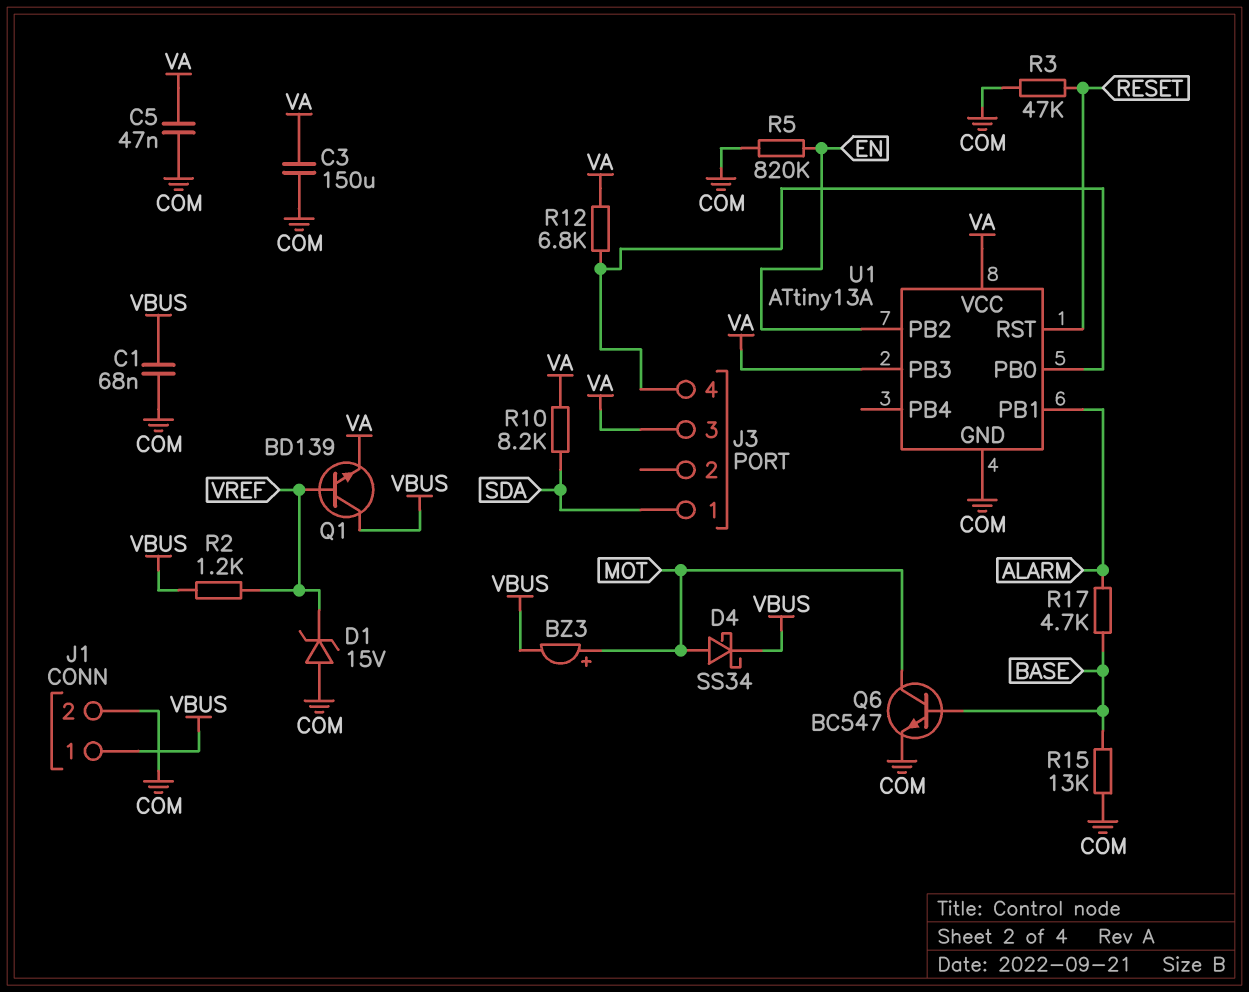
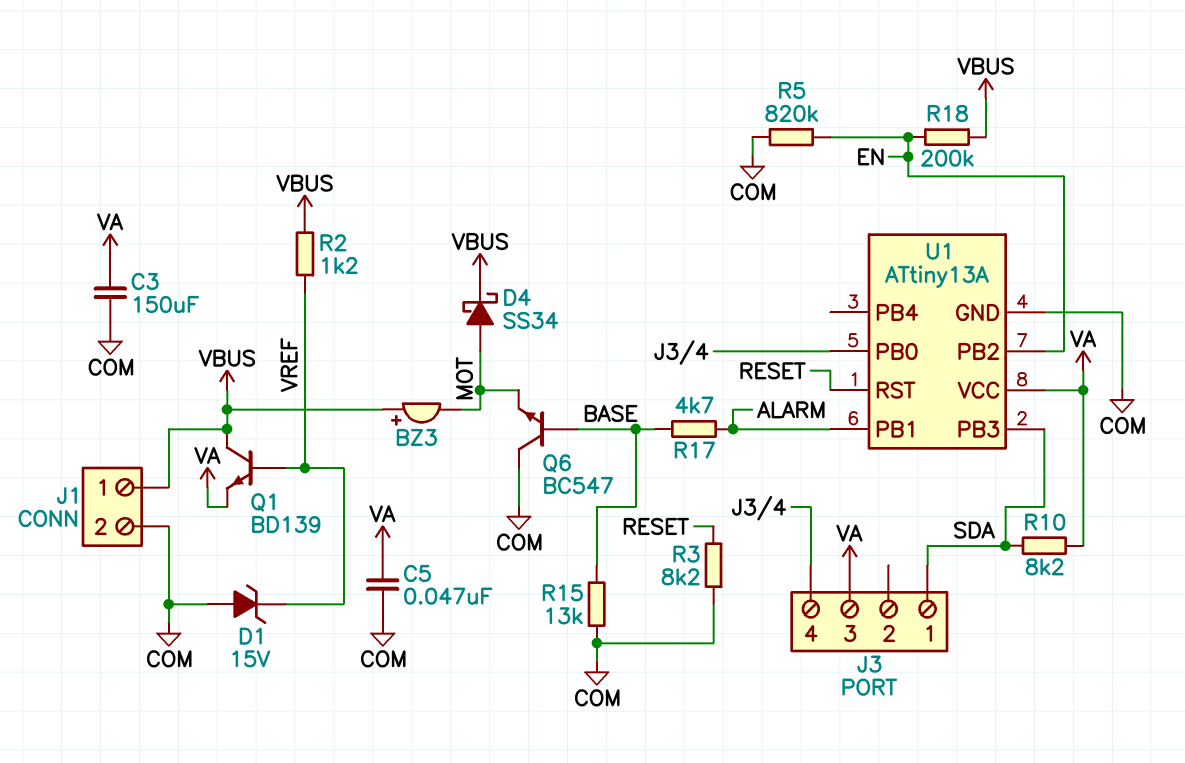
BZ3: buzzer (plus MOT, minus VBUS) -> buzzer (plus VBUS, minus MOT)
C1: 68nF (COM, VBUS) -> none
Q6: NPN BC547 (B BASE, C MOT, E COM) -> NPN BC547 (B BASE, C COM, E MOT)
R3: 47k (COM, RESET) -> 8.2k (COM, RESET)
R12: 6.8k (J3/4, VA) -> none
R18: none -> 200k (EN, VBUS)
U1 pin PB3: VA -> SDA

